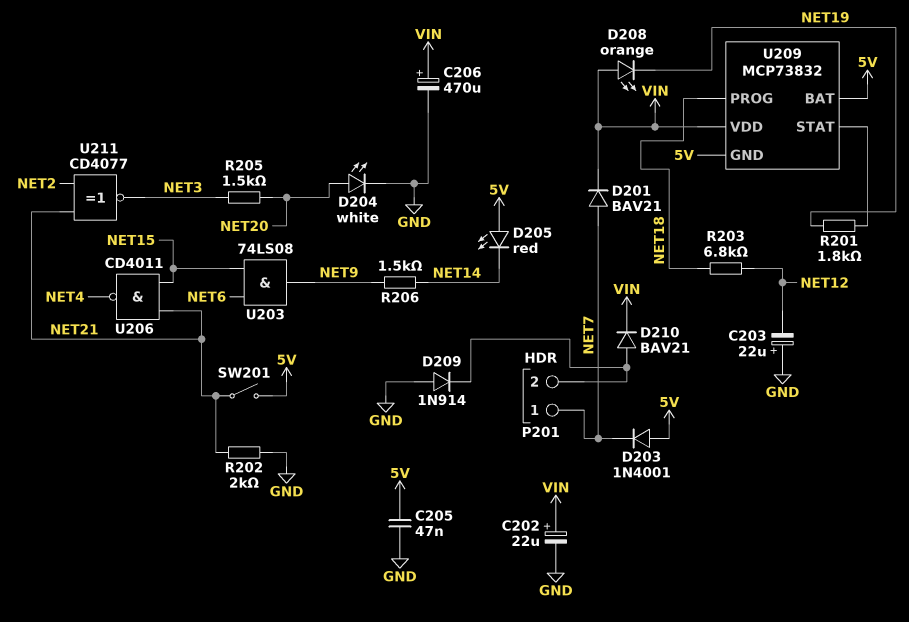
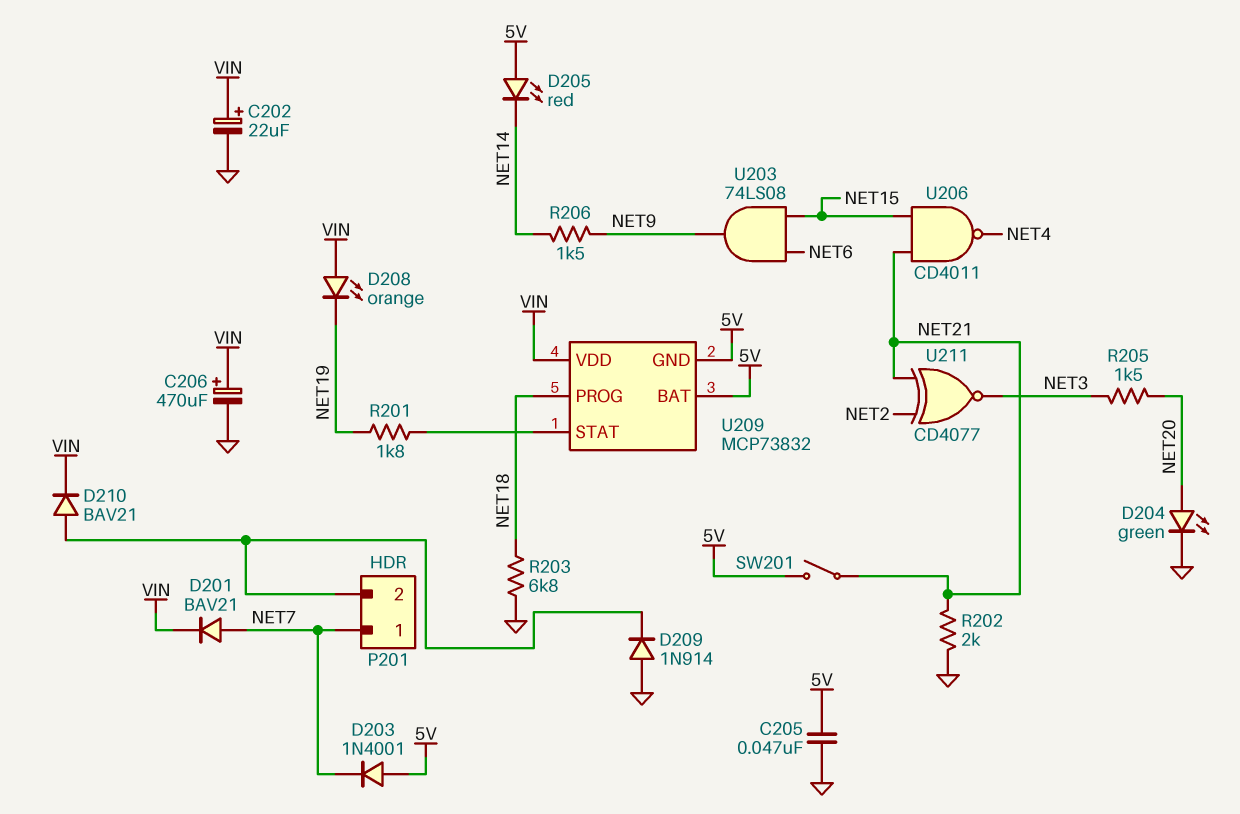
C203: 22uF (plus GND, minus NET12) -> none
D204: LED white (A NET20, K GND) -> LED green (A NET20, K GND)
R203: 6.8k (NET12, NET18) -> 6.8k (GND, NET18)

